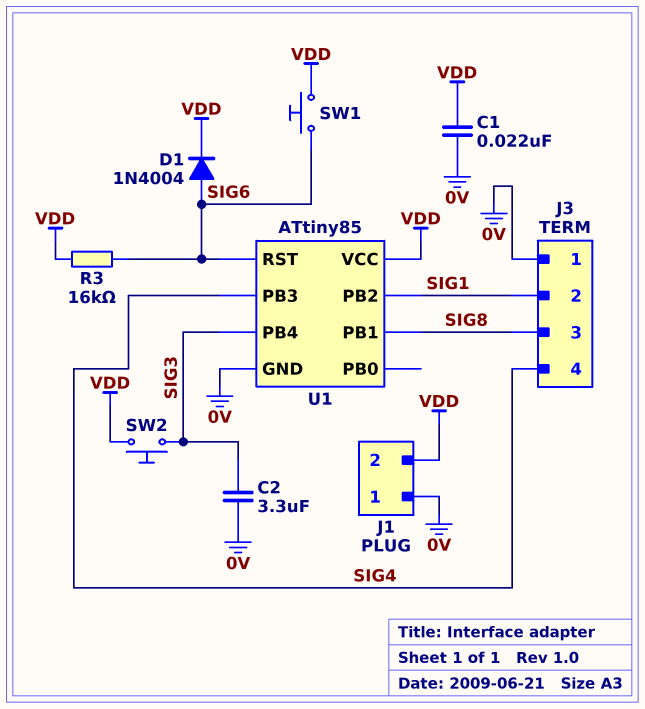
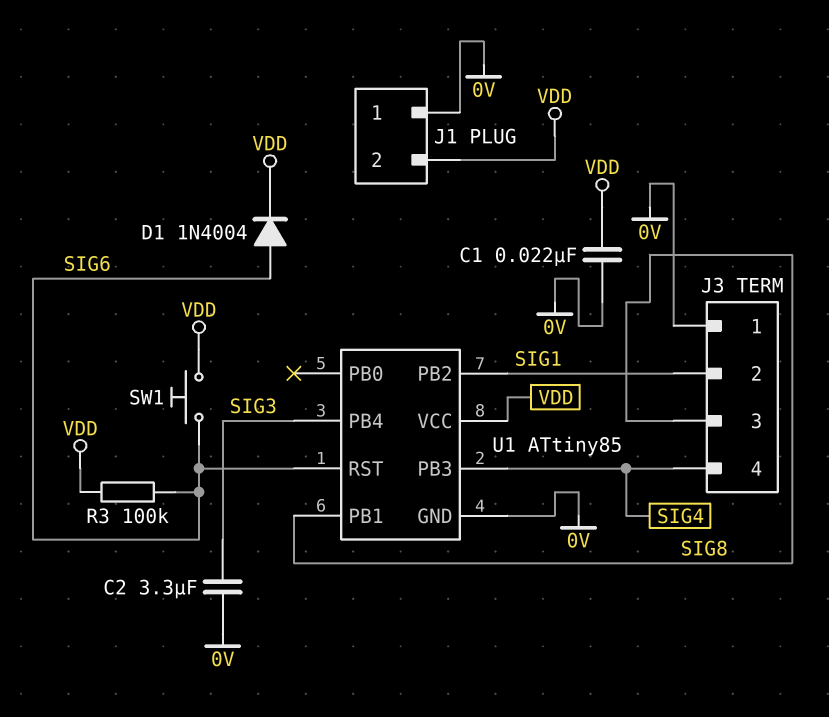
R3: 16k (SIG6, VDD) -> 100k (SIG6, VDD)
SW2: button (SIG3, VDD) -> none

